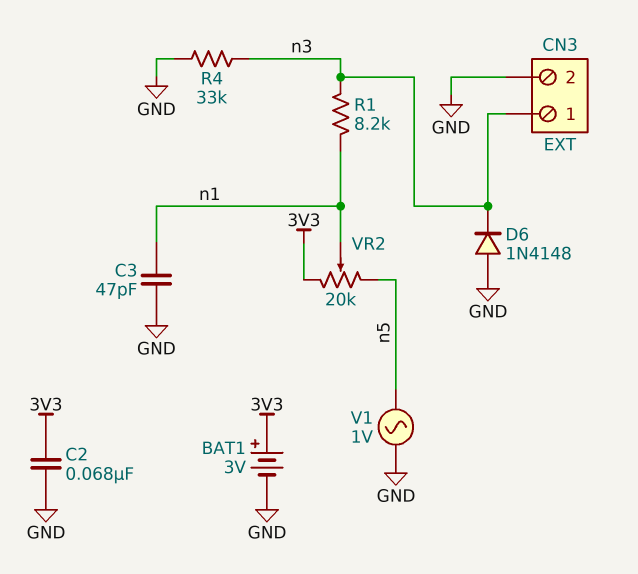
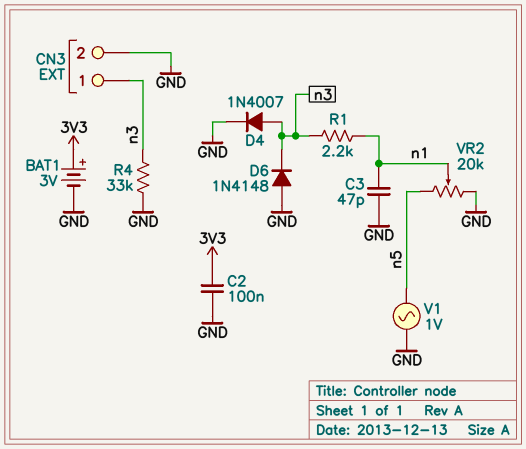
C2: 68nF (3V3, GND) -> 100nF (3V3, GND)
D4: none -> diode 1N4007 (A n3, K GND)
R1: 8.2k (n1, n3) -> 2.2k (n1, n3)
VR2: 20k (3V3, n5, wiper n1) -> 20k (GND, n5, wiper n1)

